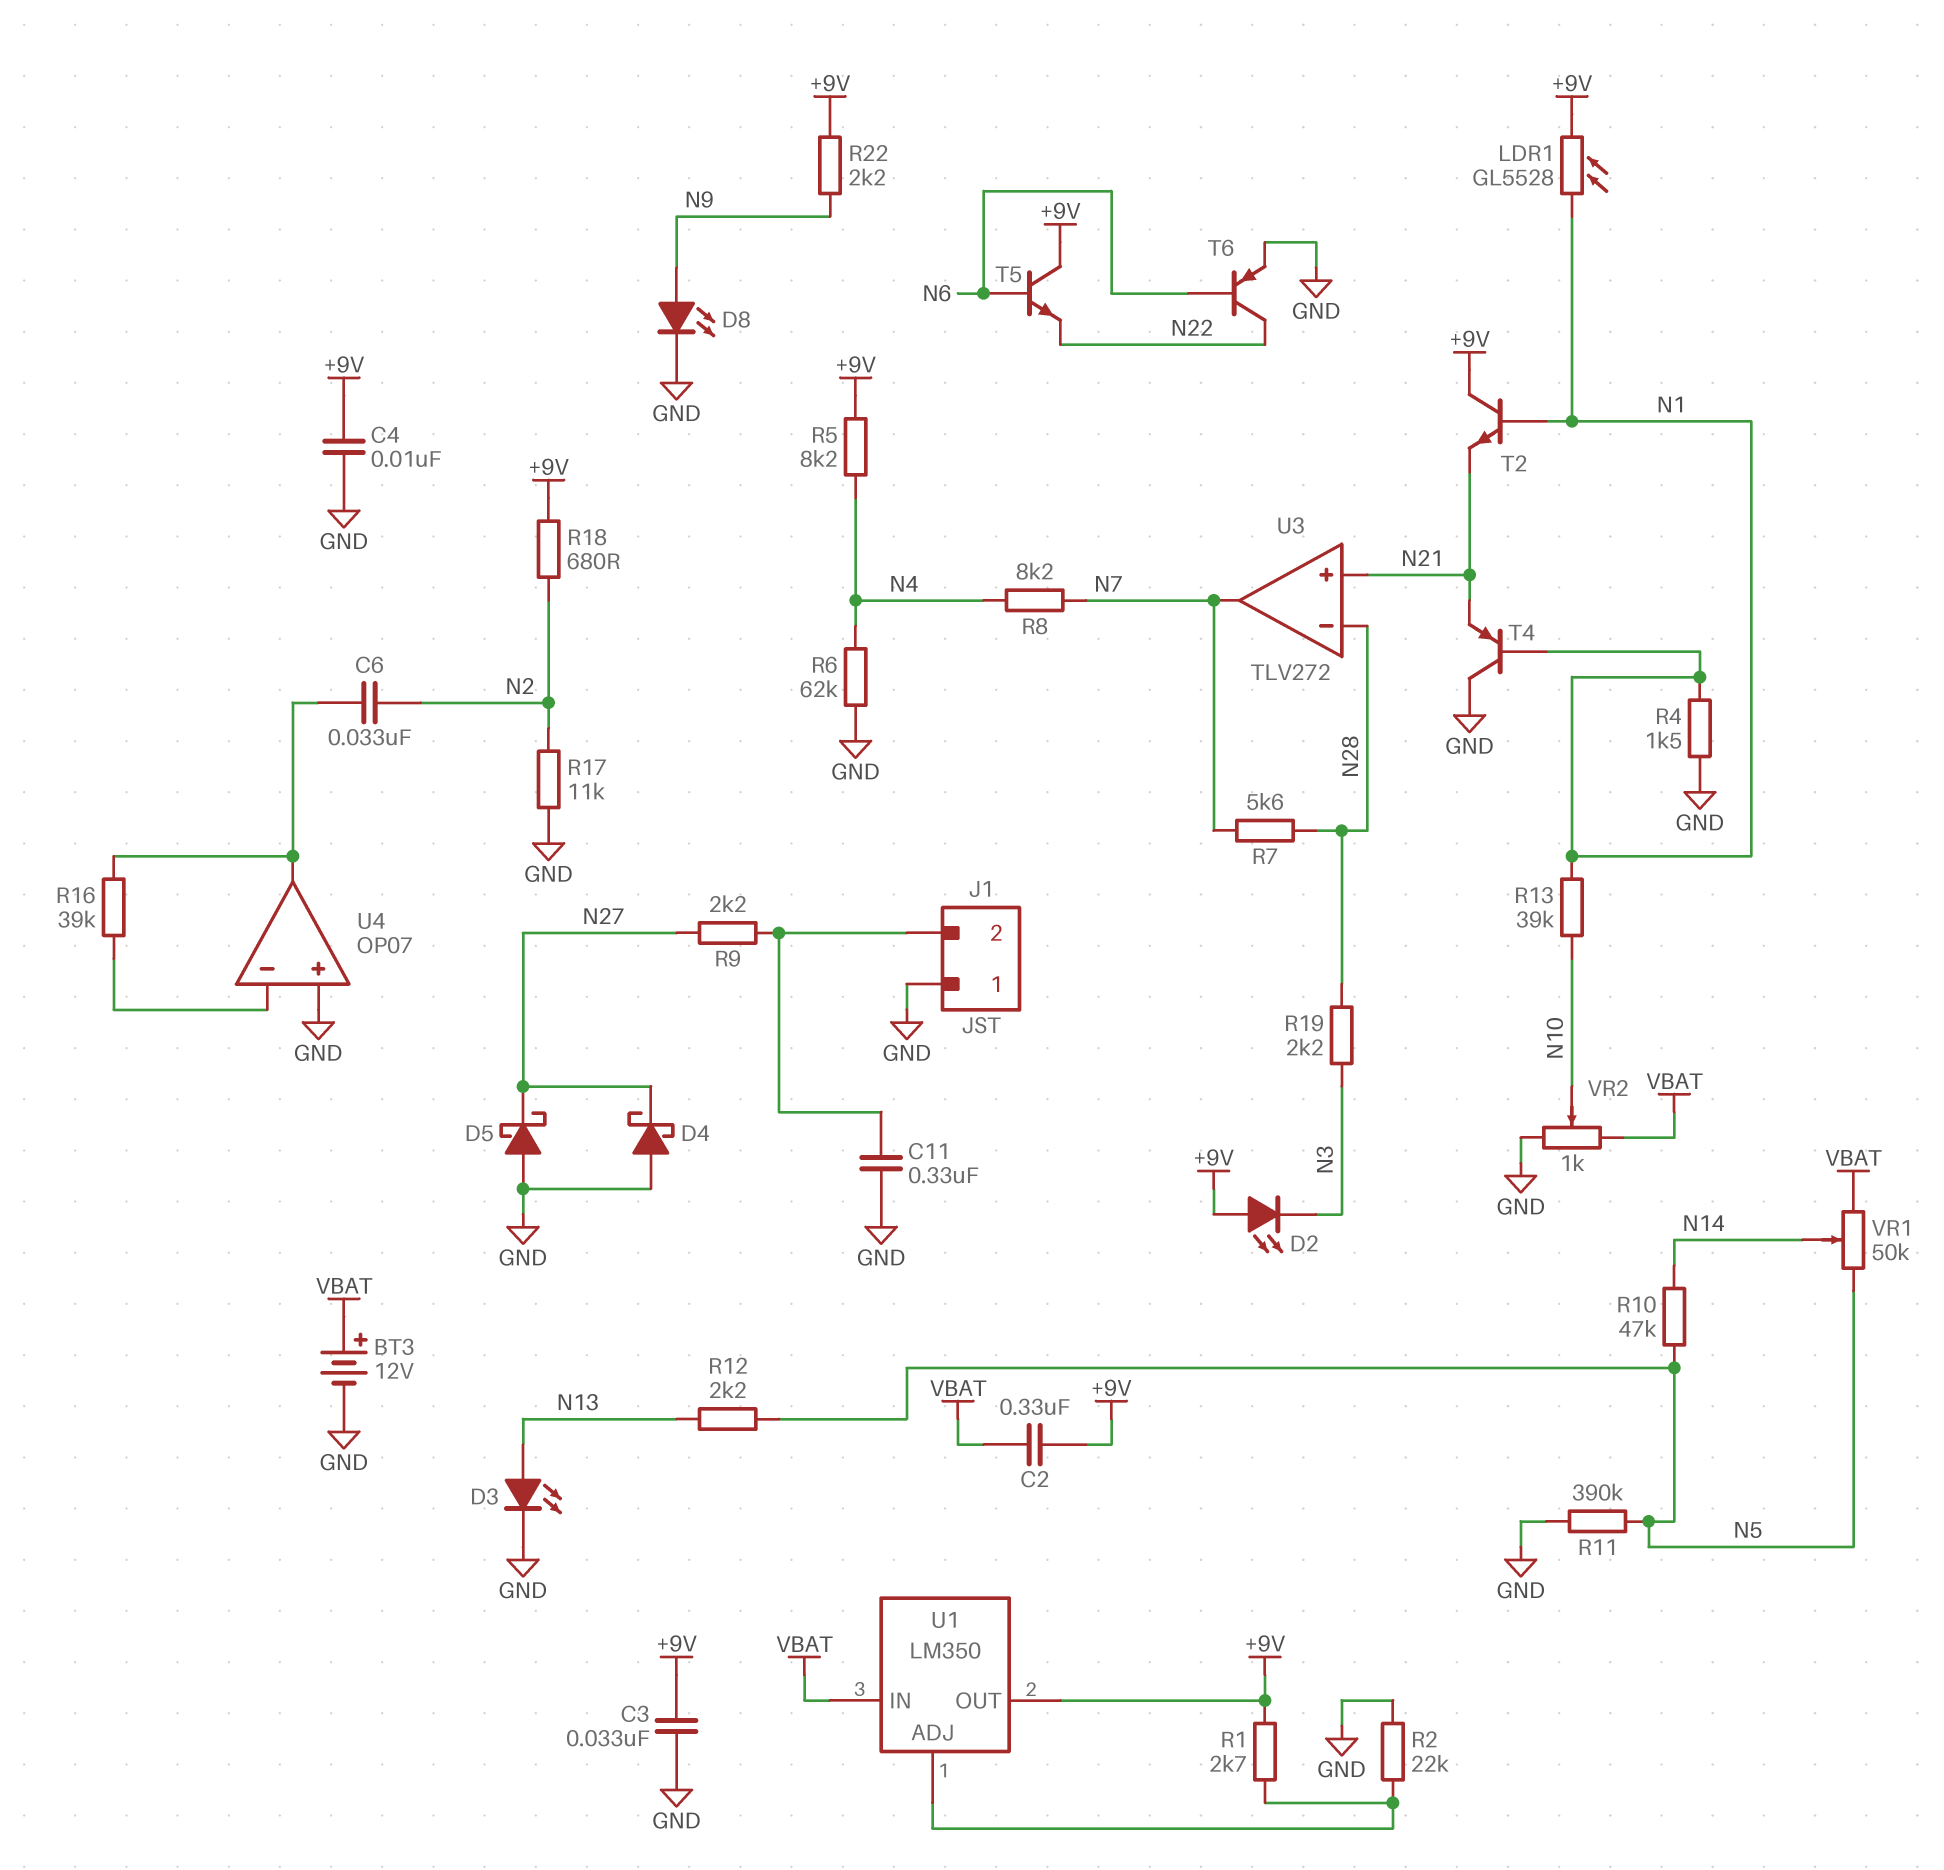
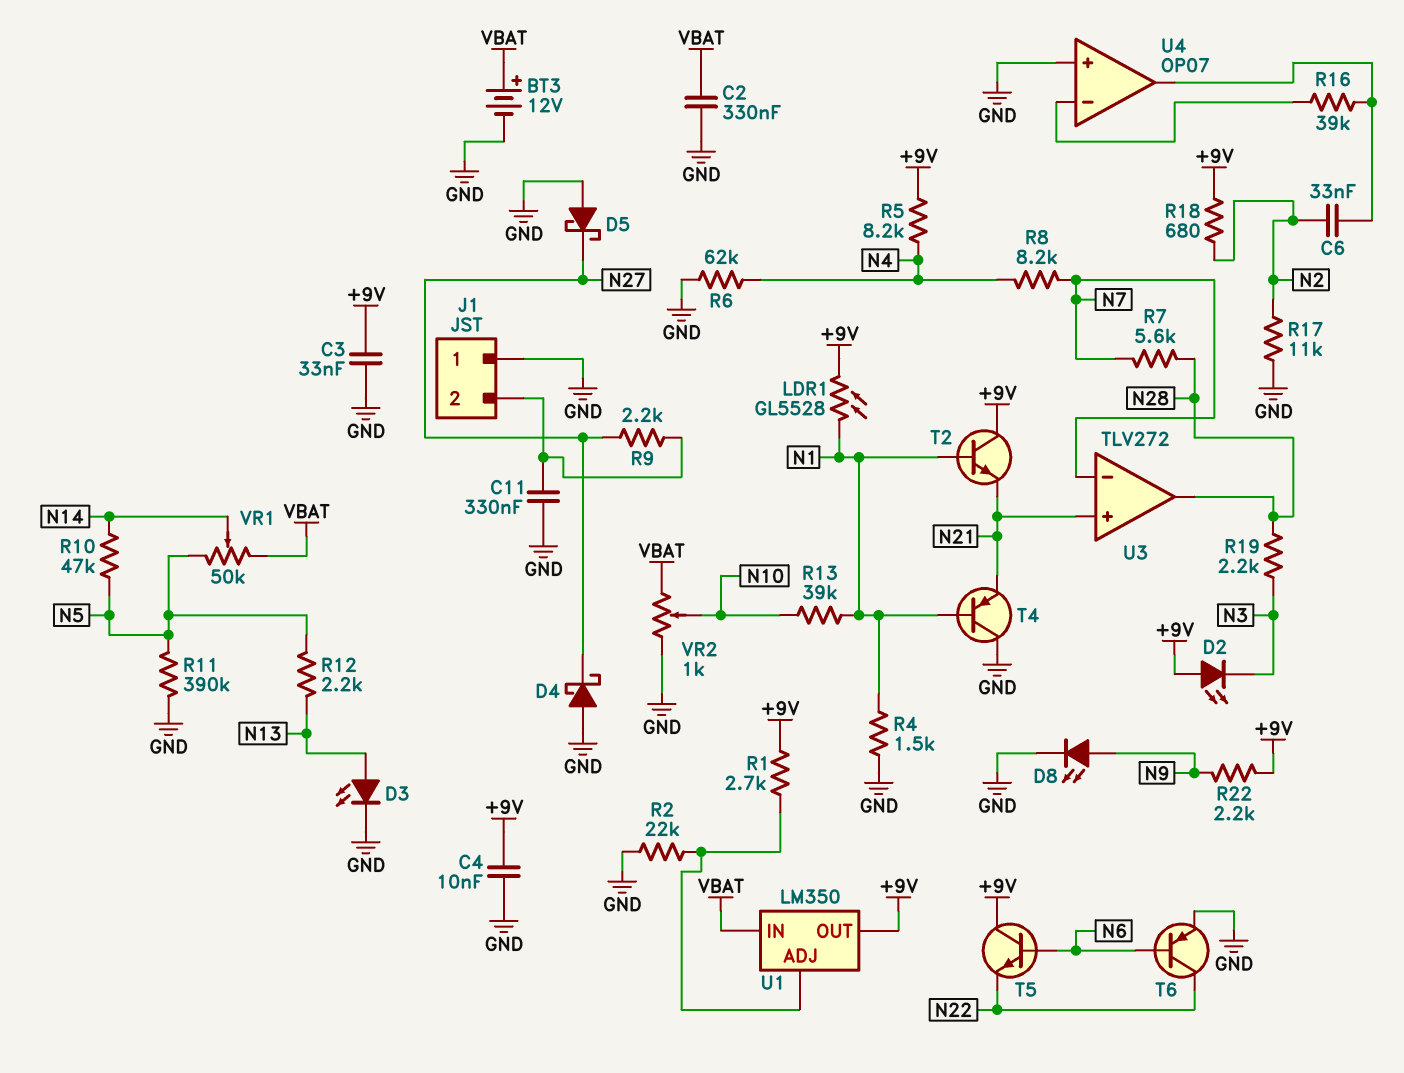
C2: 330nF (+9V, VBAT) -> 330nF (GND, VBAT)
U3 pin in-: N28 -> N7
U3 pin out: N7 -> N28

